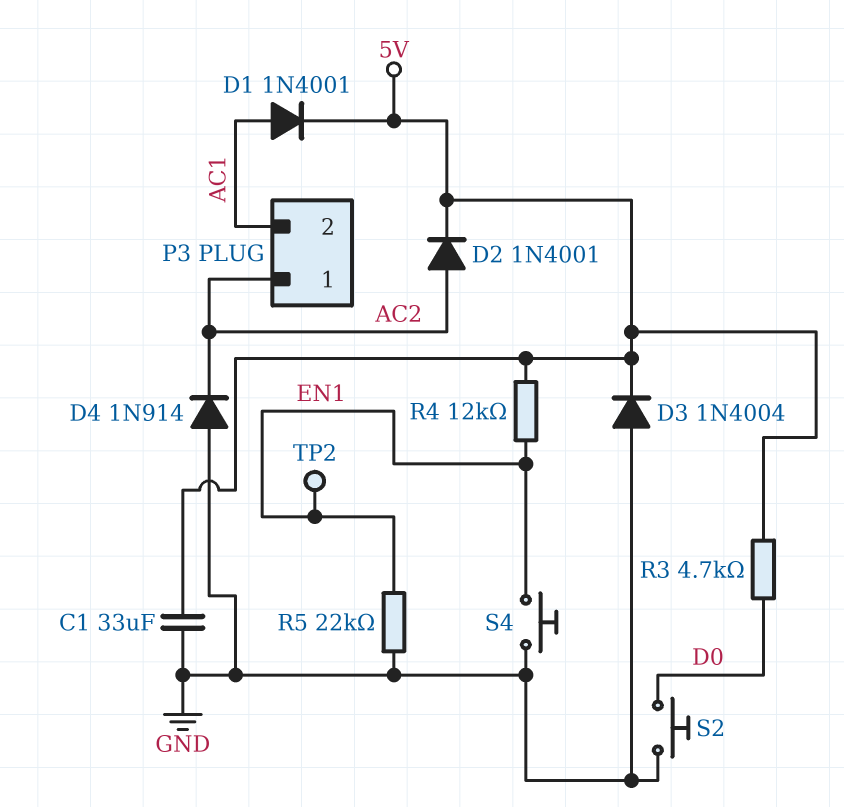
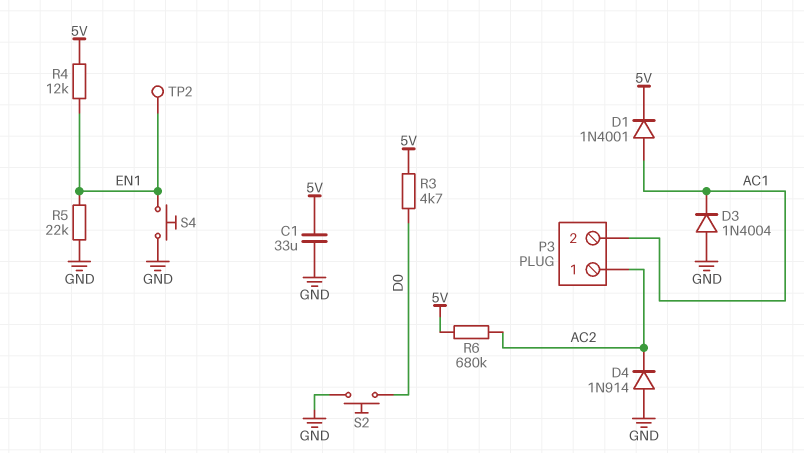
D2: diode 1N4001 (A AC2, K 5V) -> none
D3: diode 1N4004 (A GND, K 5V) -> diode 1N4004 (A GND, K AC1)
R6: none -> 680k (5V, AC2)

